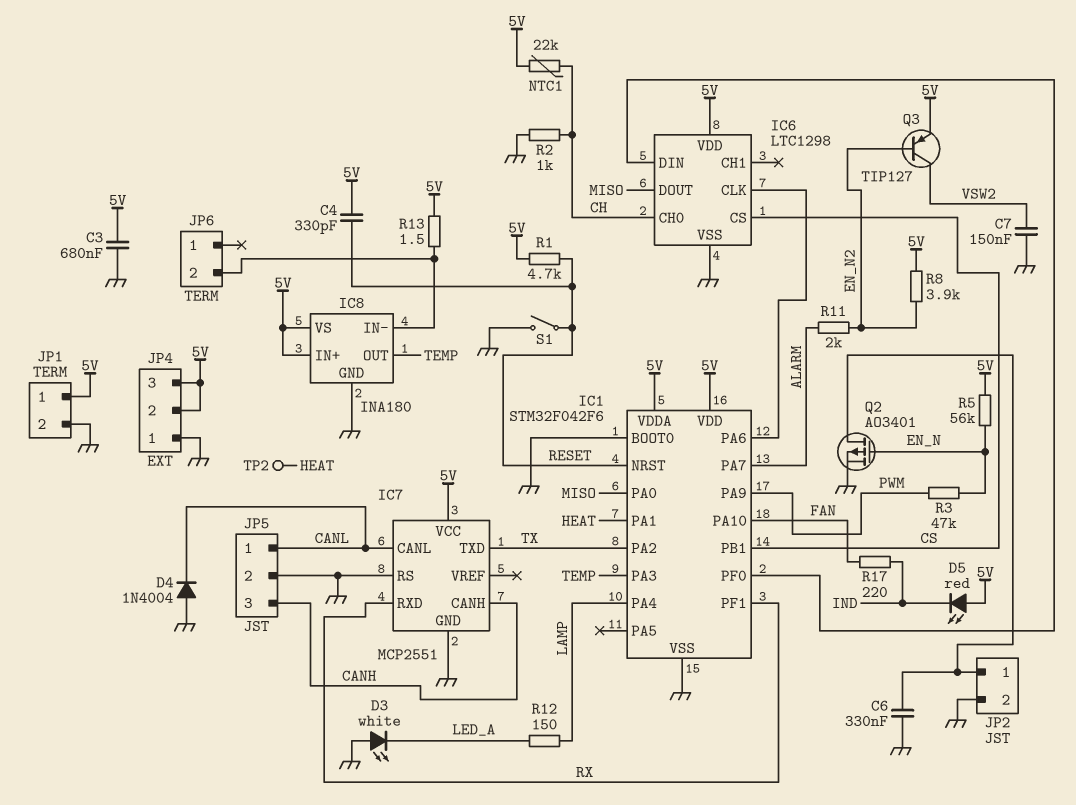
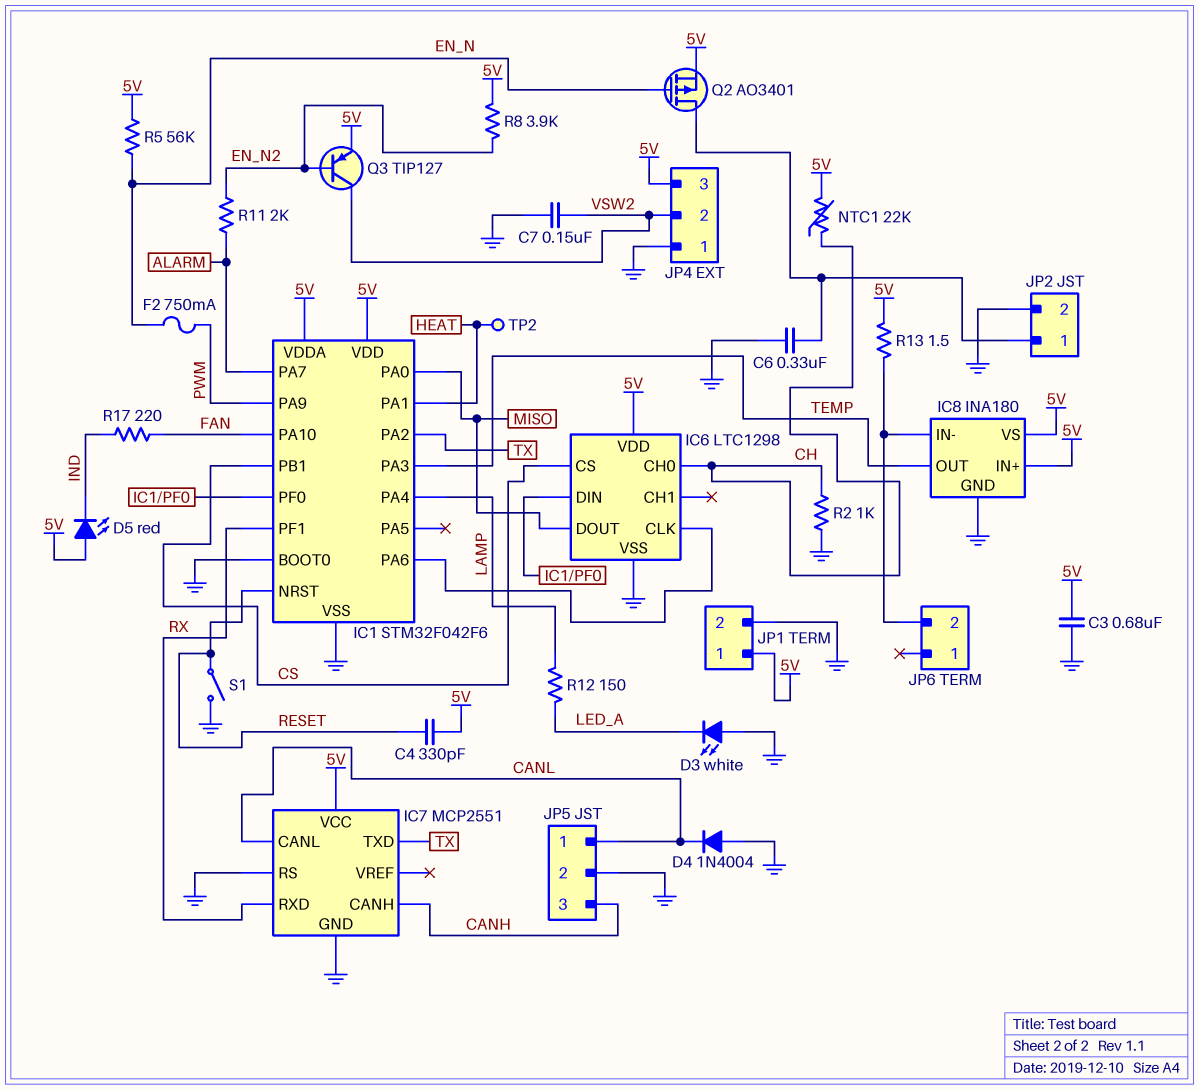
F2: none -> 750mA (EN_N, PWM)
JP4 pin 2: 5V -> VSW2
Q2: PMOS AO3401 (G EN_N, D JP2/1, S GND) -> PMOS AO3401 (G EN_N, D JP2/1, S 5V)
R1: 4.7k (5V, RESET) -> none
R3: 47k (EN_N, PWM) -> none

